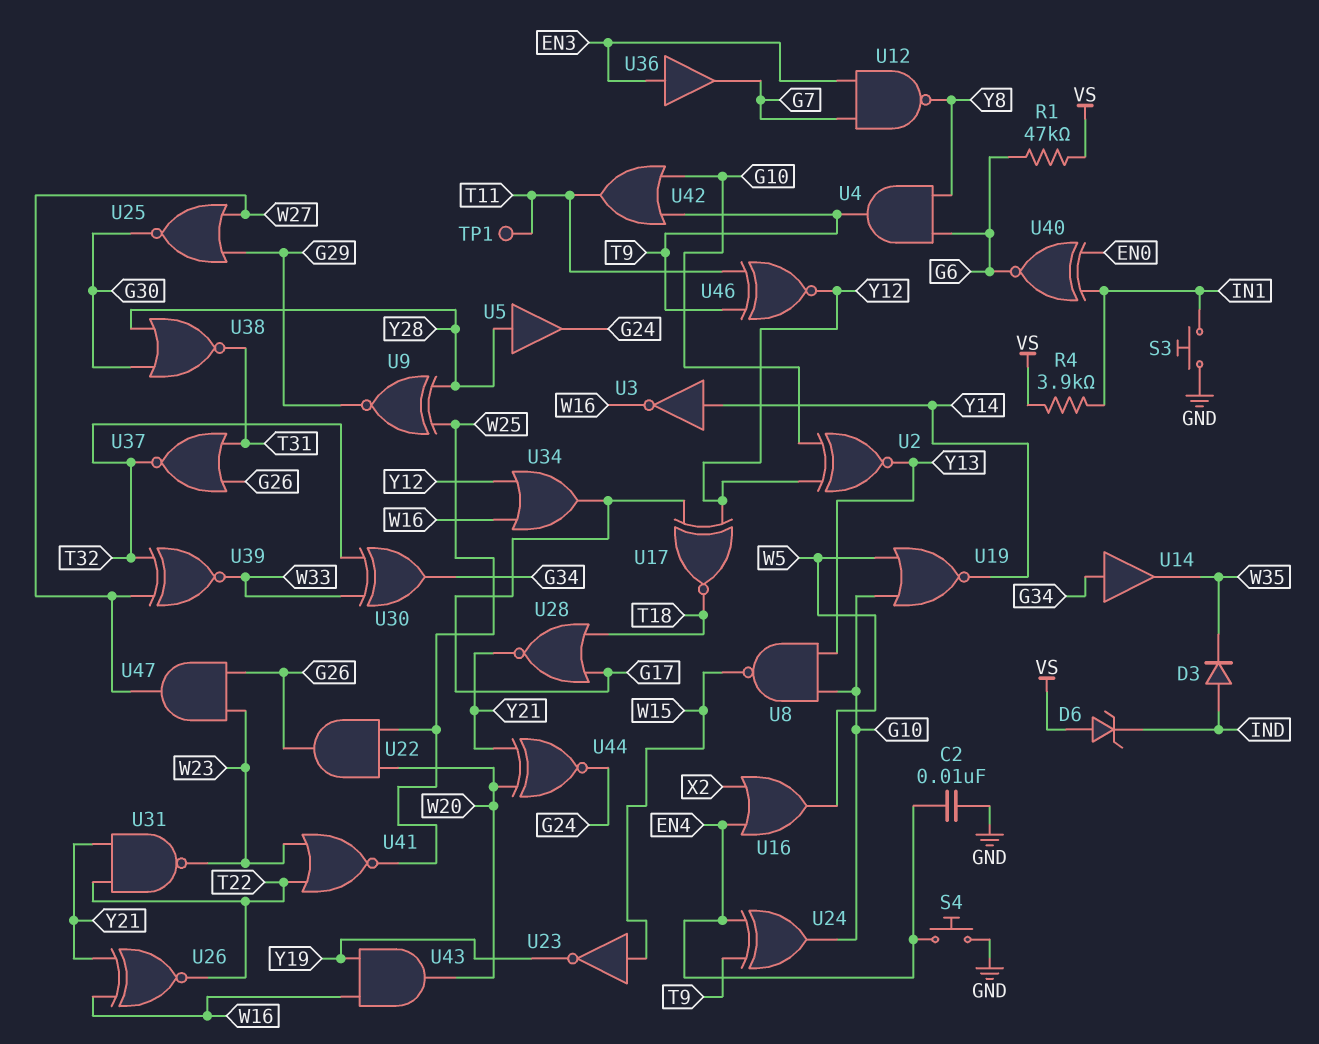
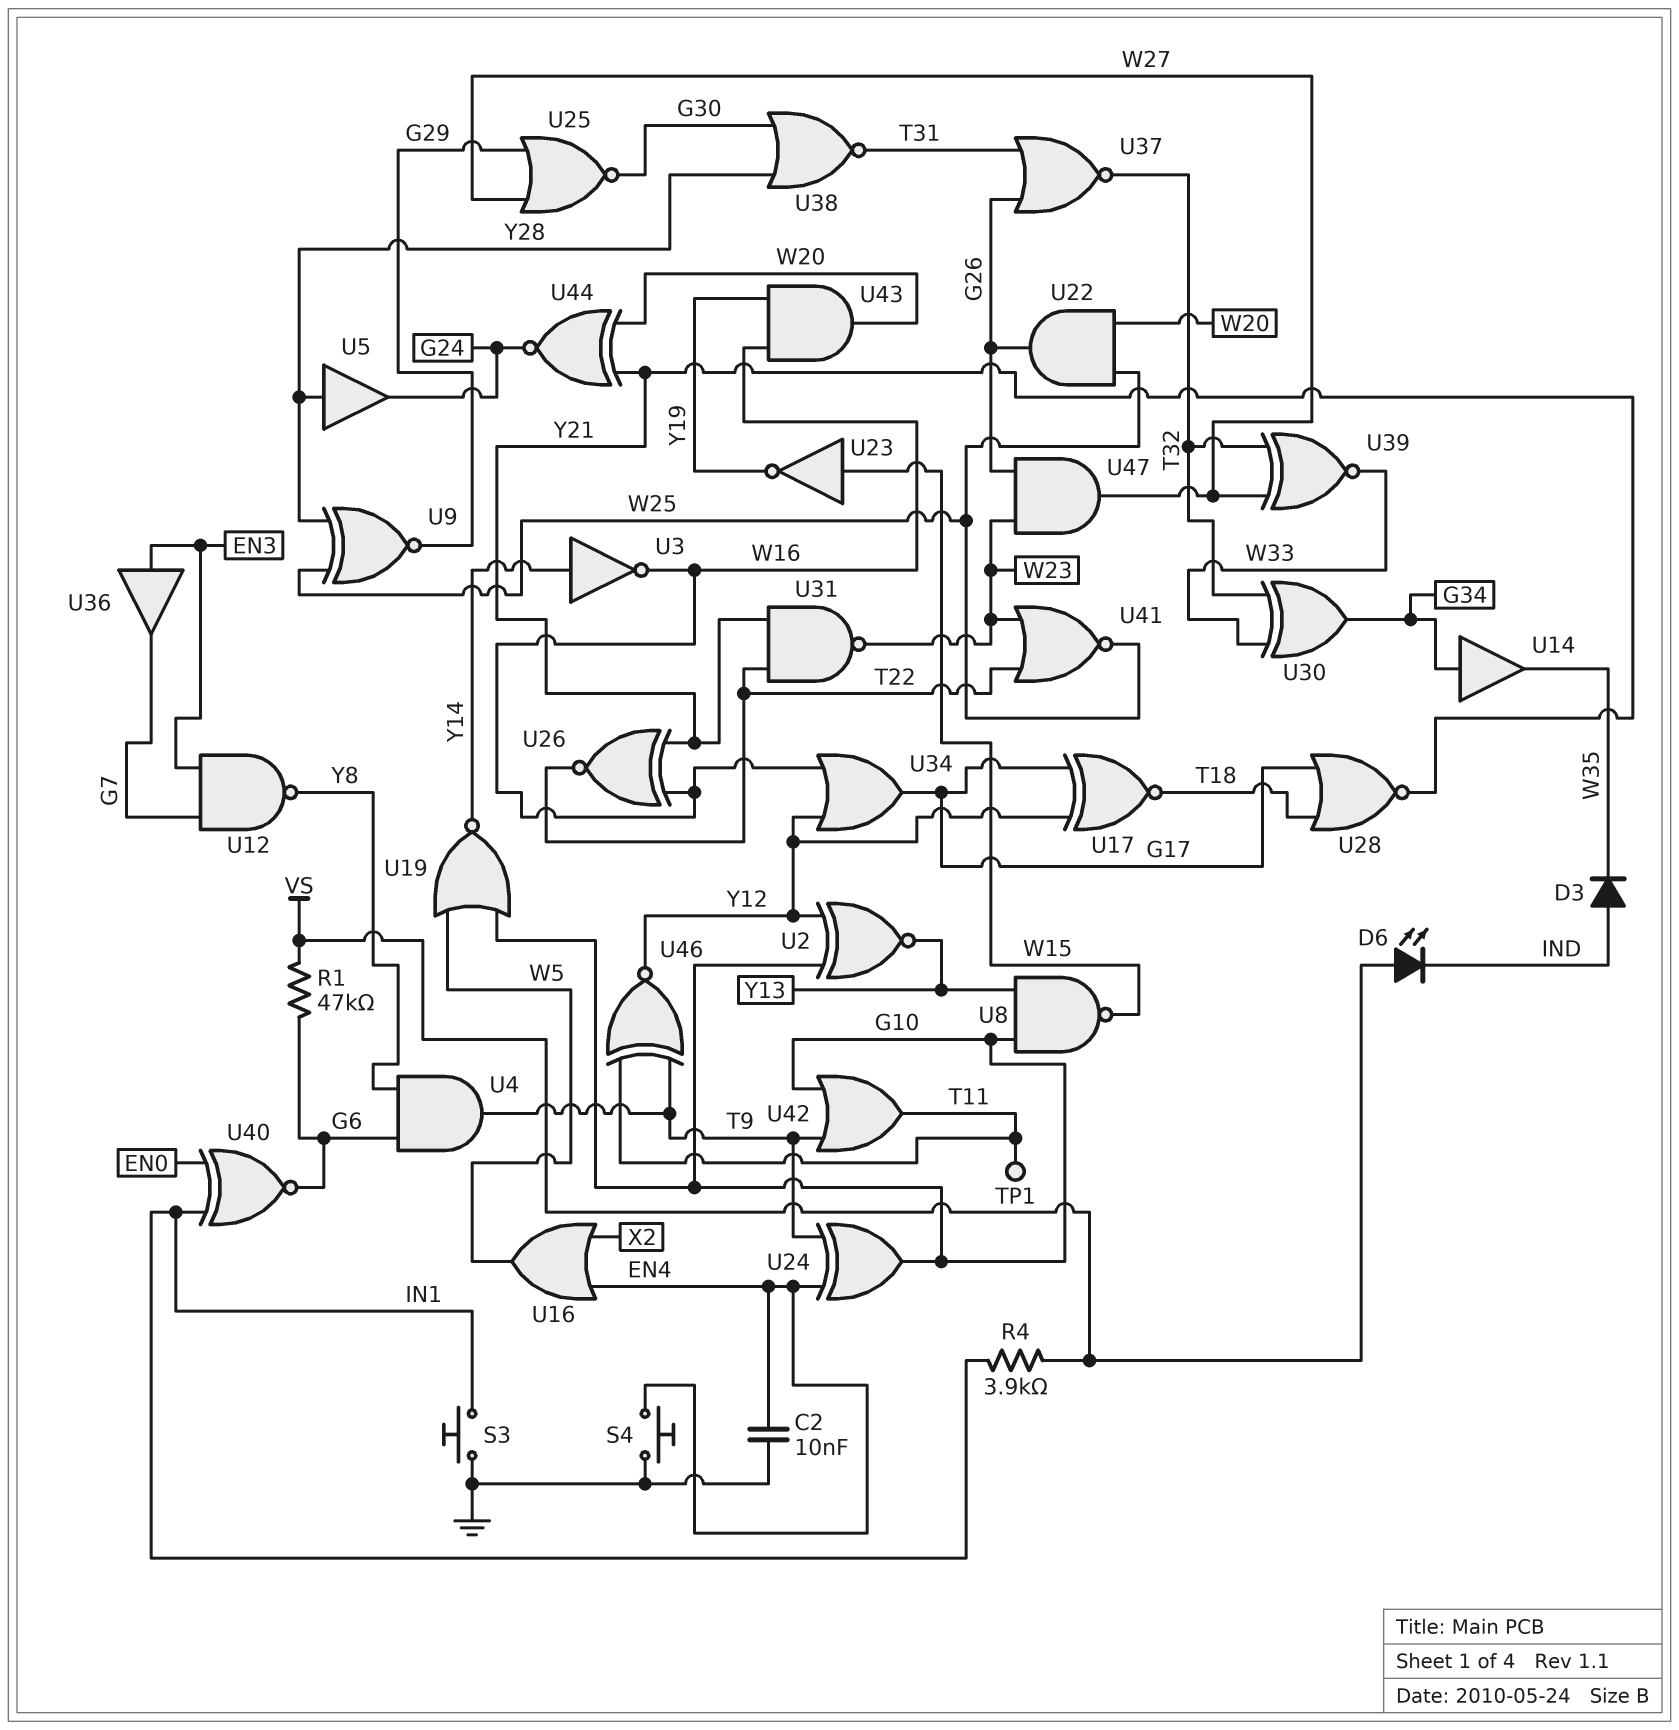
D6: zener (A VS, K IND) -> LED (A VS, K IND)

